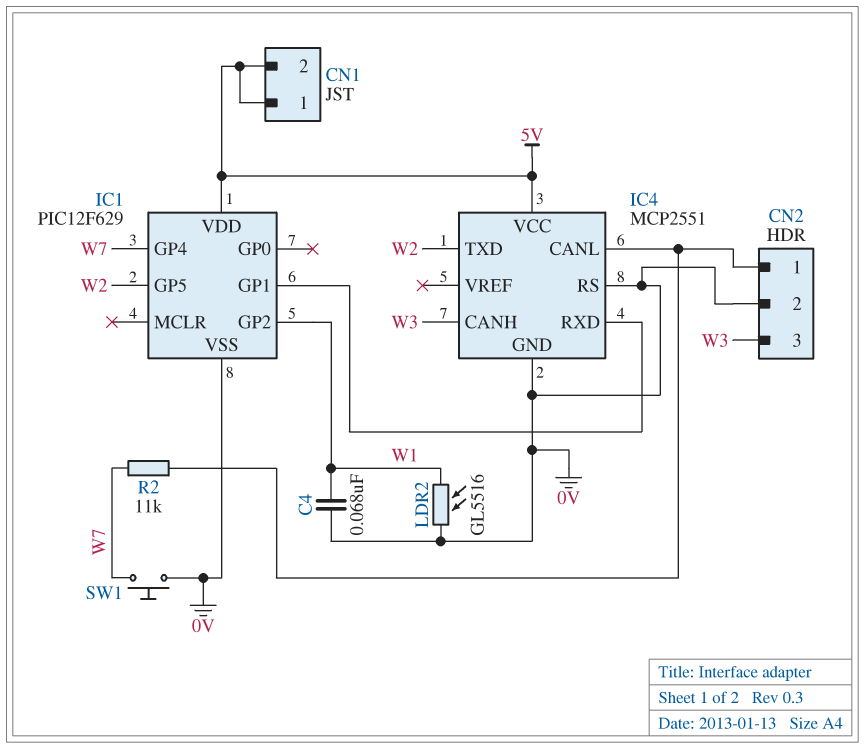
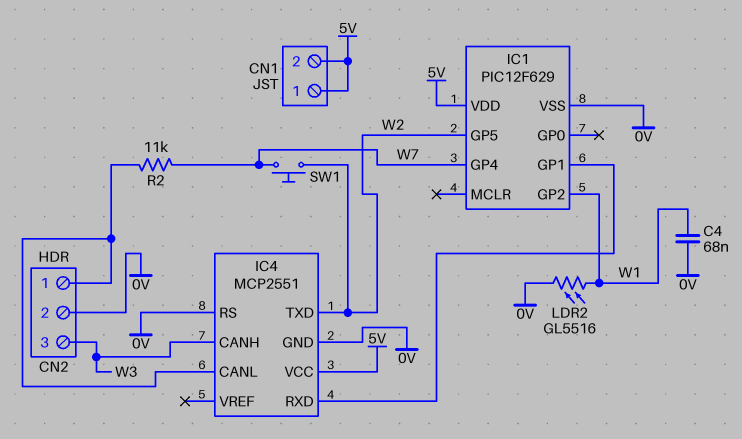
SW1: button (0V, W7) -> button (W2, W7)

